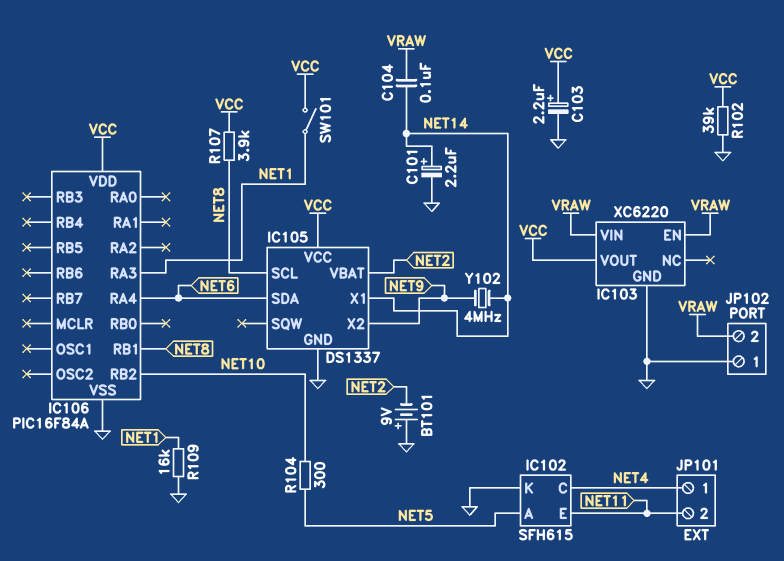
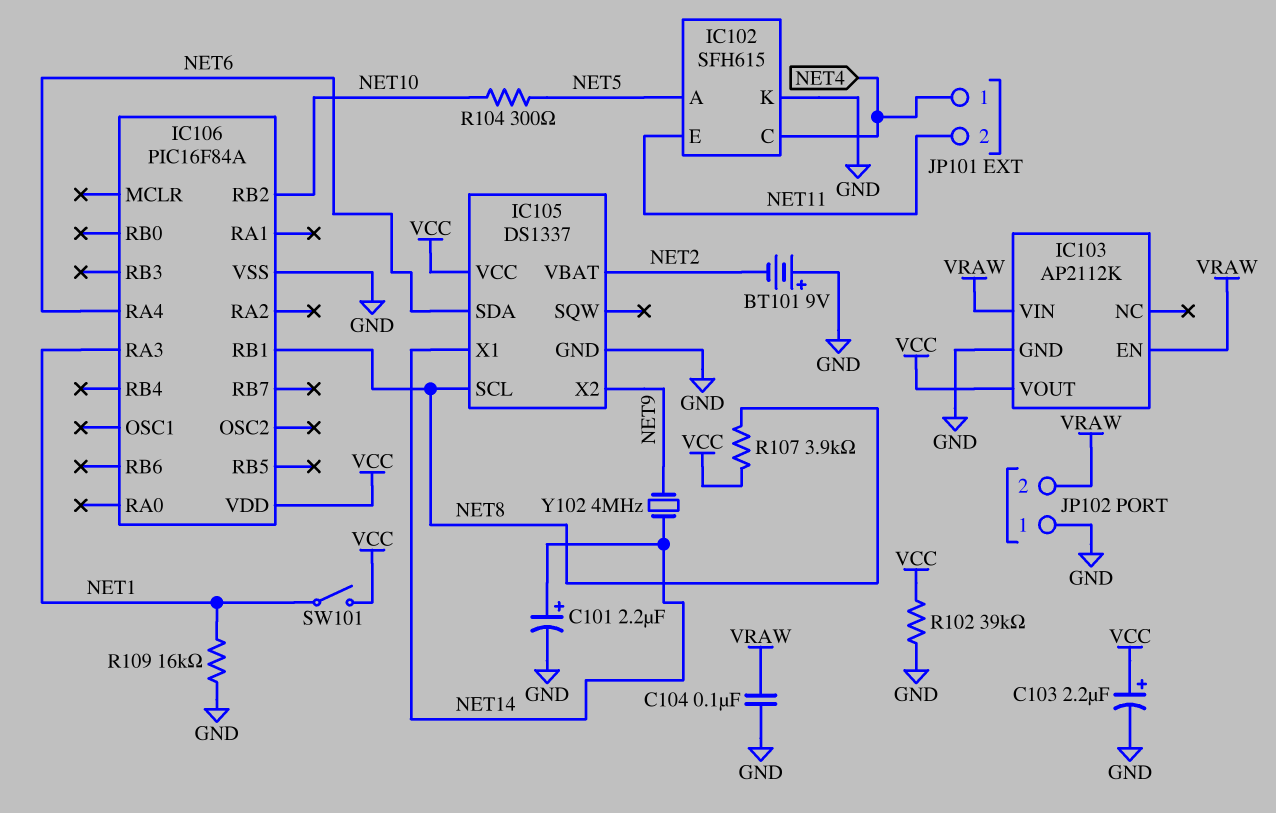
C104: 100nF (NET14, VRAW) -> 100nF (GND, VRAW)
IC103: XC6220 -> AP2112K

